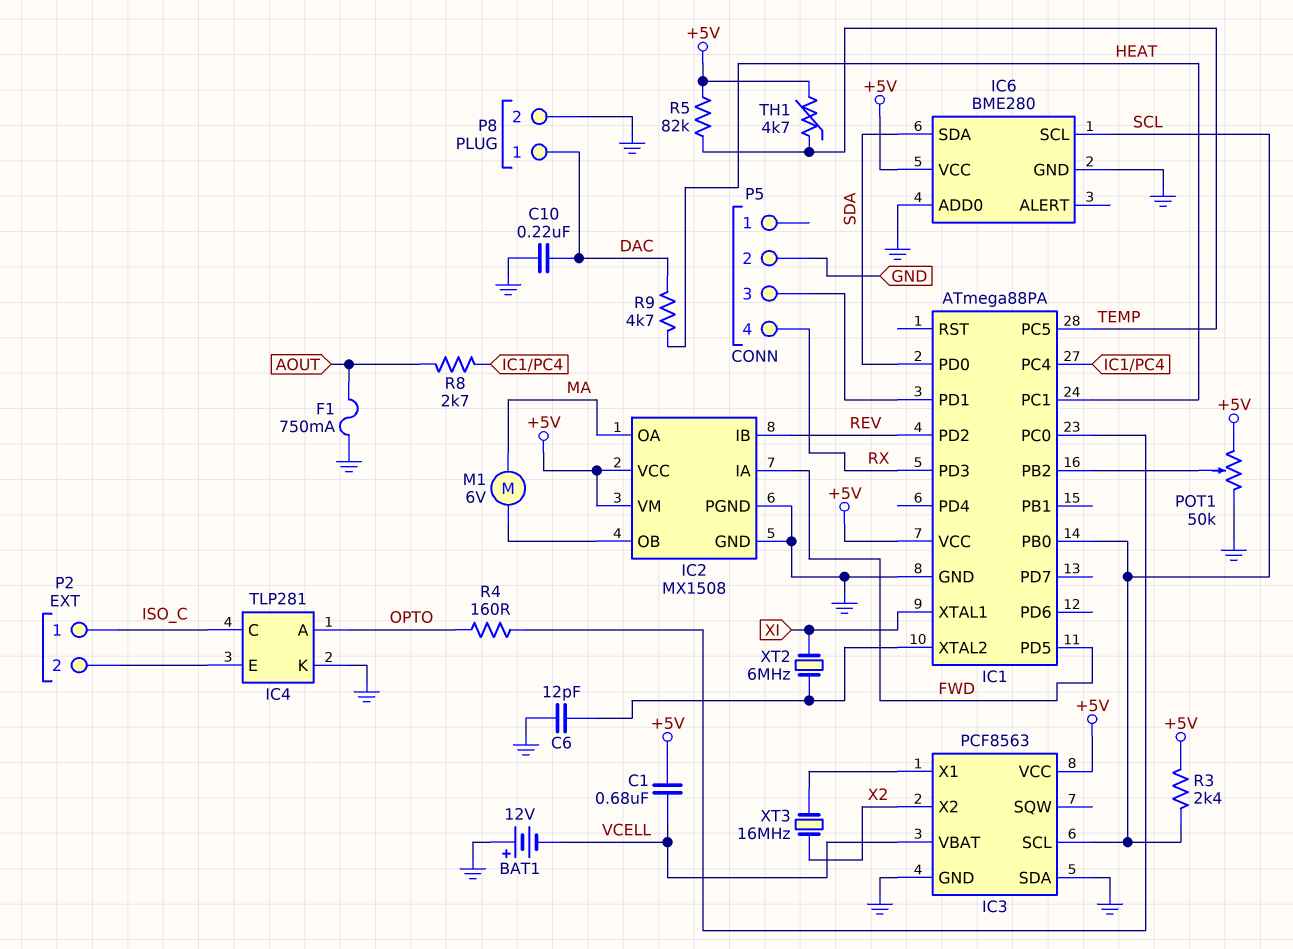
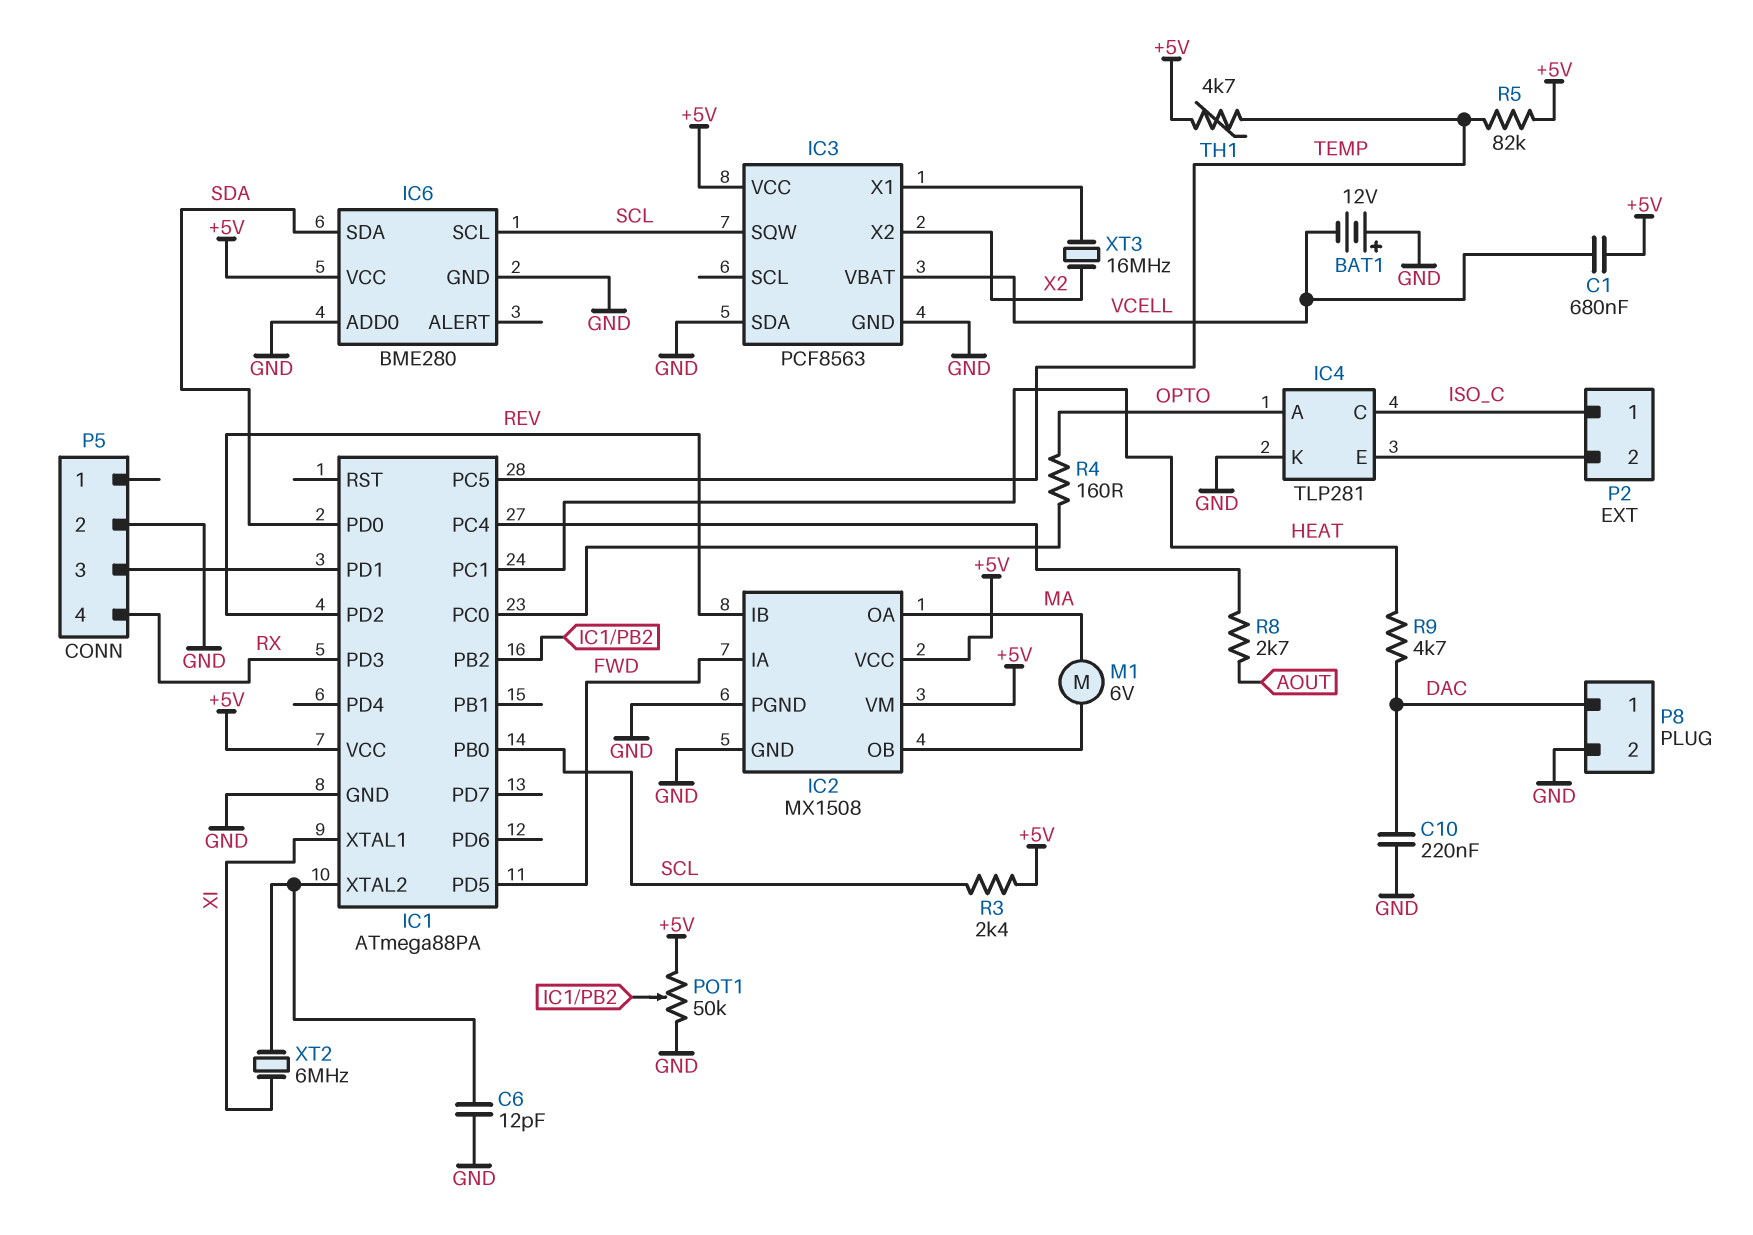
F1: 750mA (AOUT, GND) -> none
IC3 pin SCL: SCL -> none
IC3 pin SQW: none -> SCL

